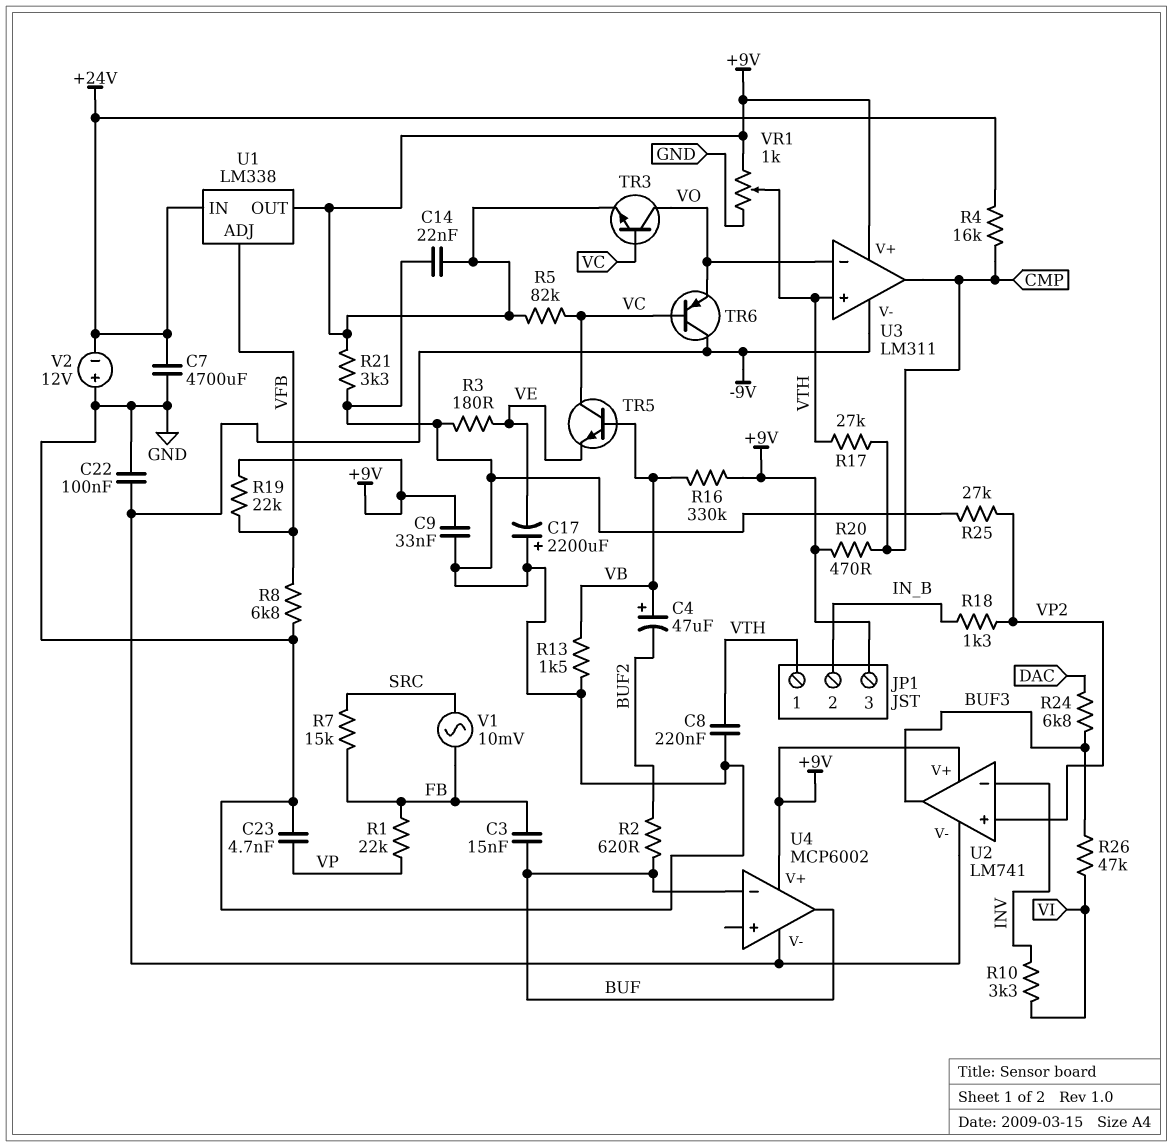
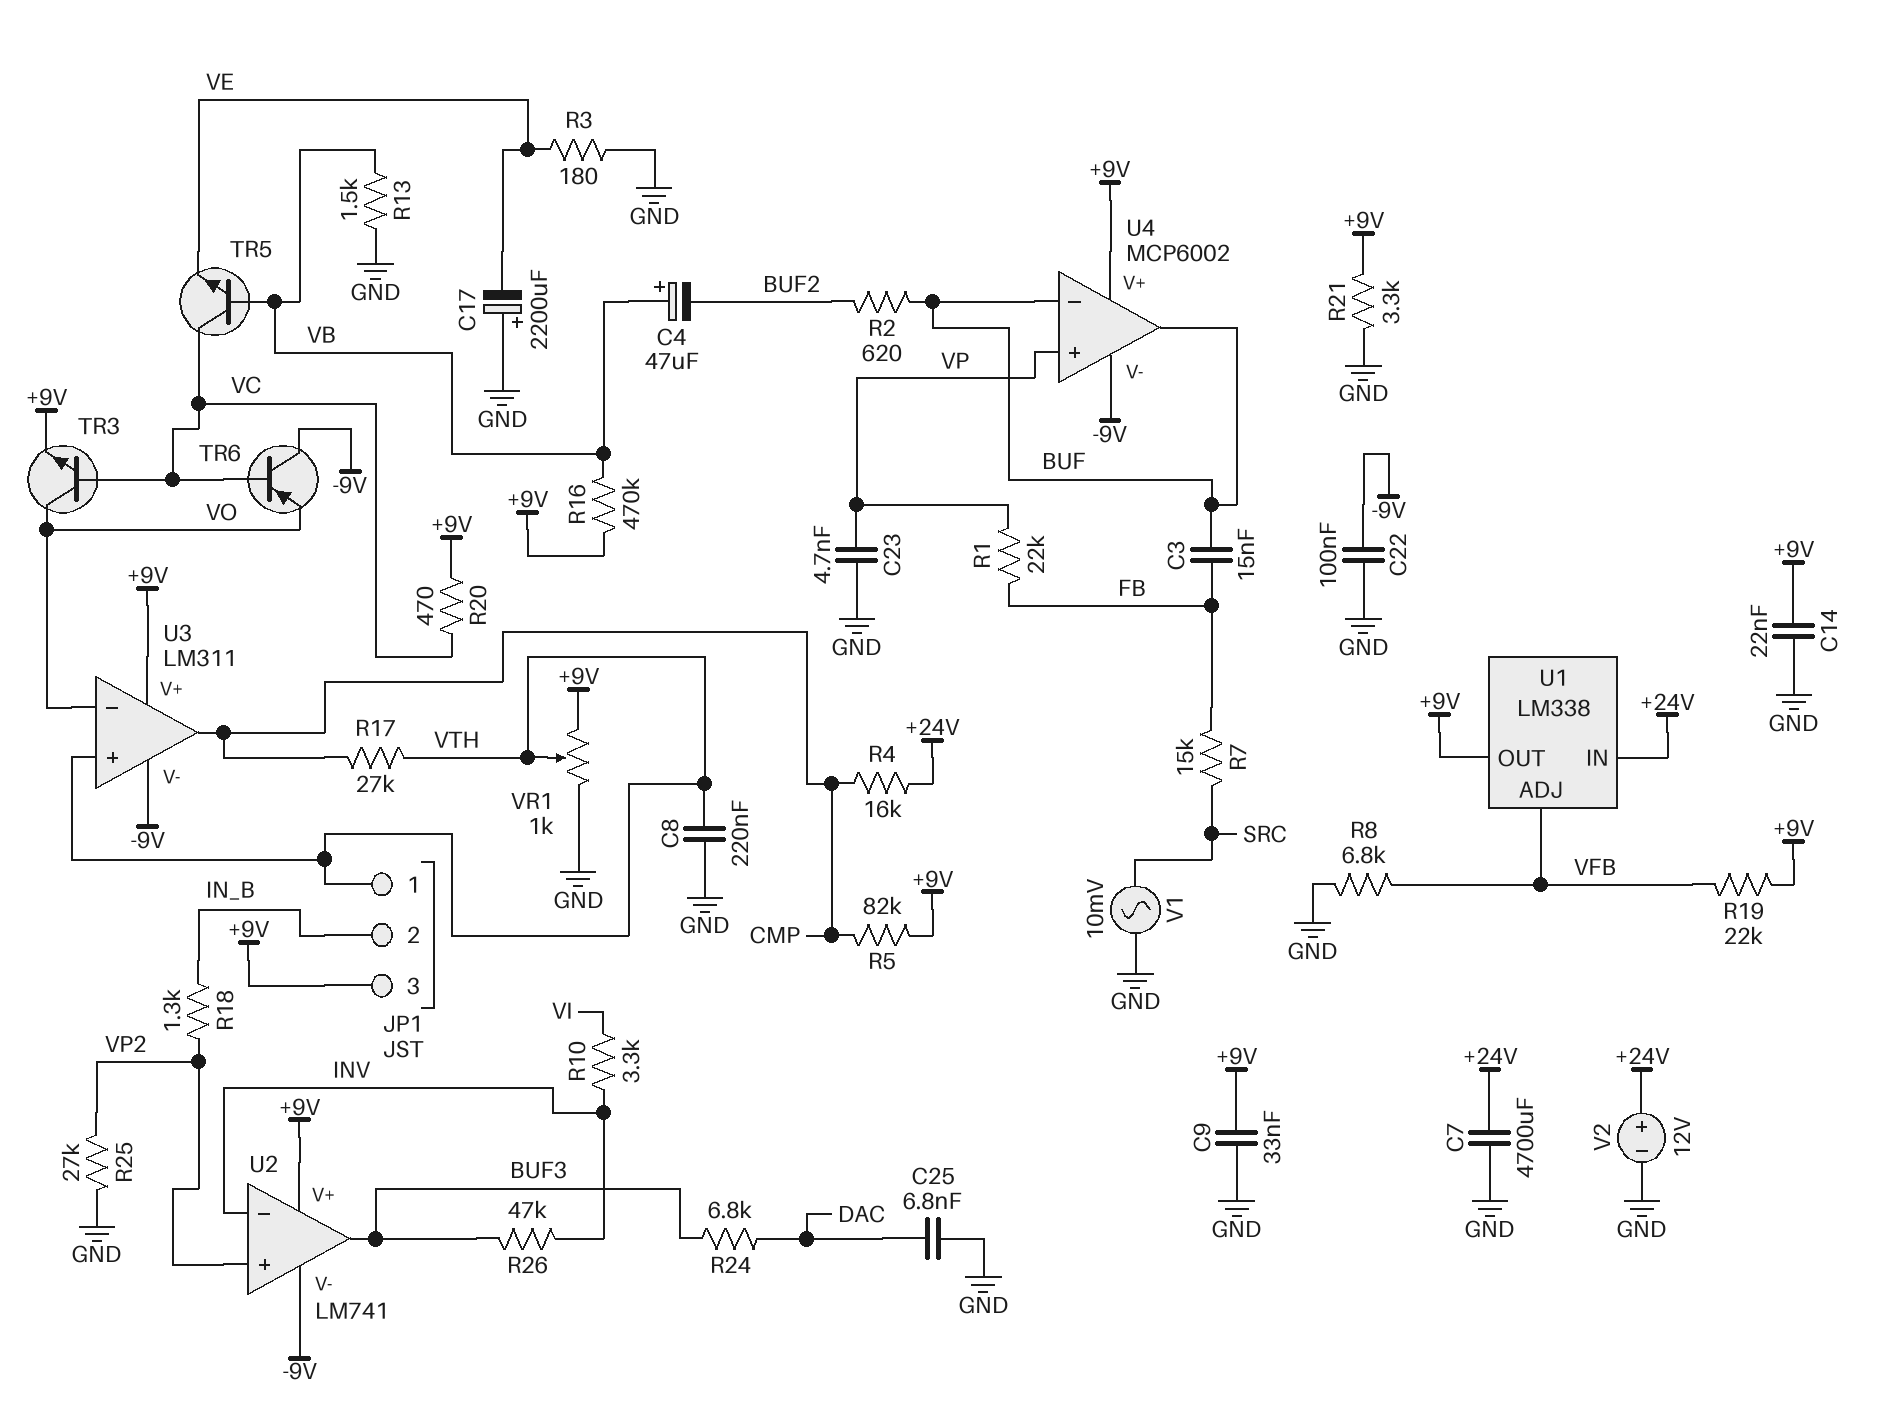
C25: none -> 6.8nF (DAC, GND)
R5: 82k (+9V, VC) -> 82k (+9V, CMP)
R16: 330k (+9V, VB) -> 470k (+9V, VB)
R20: 470 (+9V, CMP) -> 470 (+9V, VC)
R26: 47k (BUF3, VI) -> 47k (BUF3, INV)
U4 pin in+: none -> VP
V1: AC 10mV (FB, SRC) -> AC 10mV (GND, SRC)
V2: 12V (plus GND, minus +24V) -> 12V (plus +24V, minus GND)

